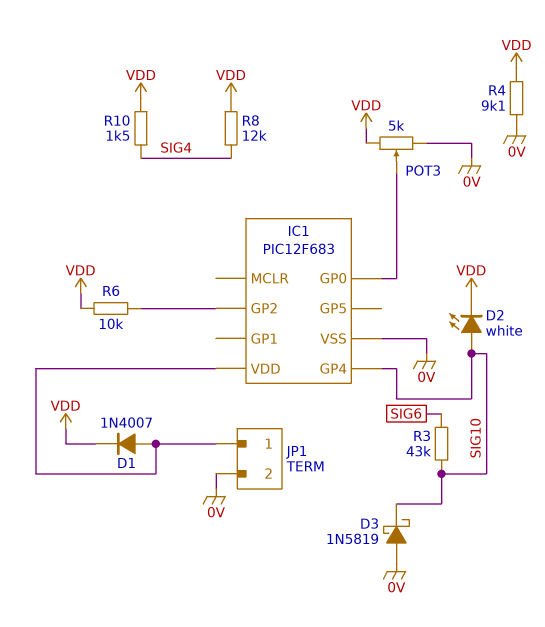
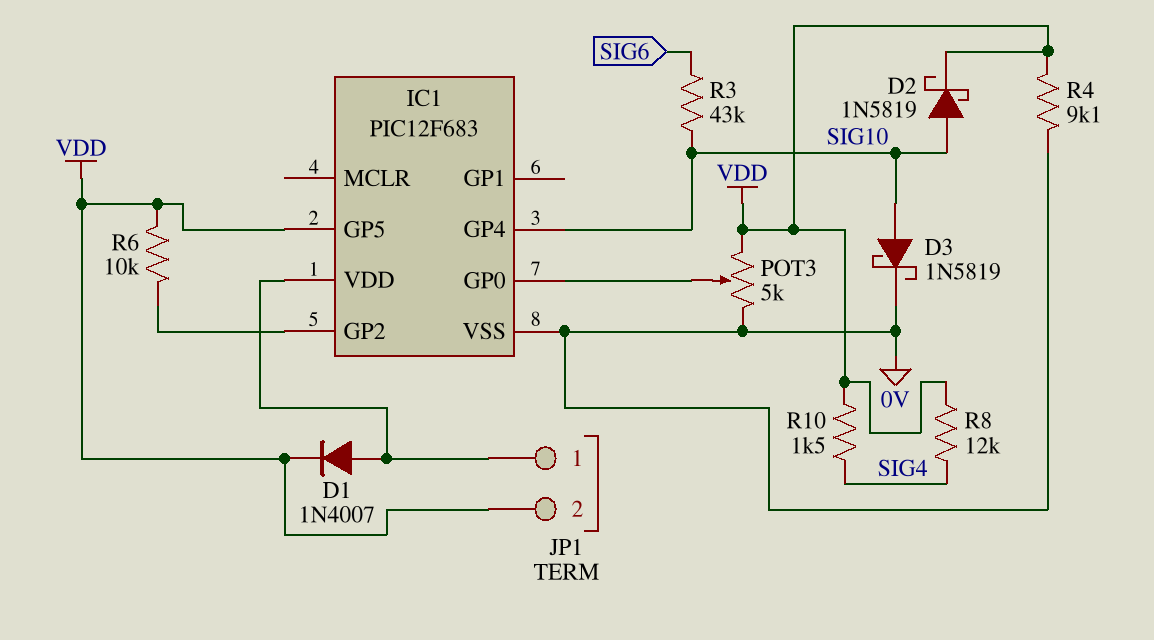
D2: LED white (A SIG10, K VDD) -> schottky 1N5819 (A SIG10, K VDD)
D3: schottky 1N5819 (A 0V, K SIG10) -> schottky 1N5819 (A SIG10, K 0V)
IC1 pin GP5: none -> VDD
JP1 pin 2: 0V -> VDD

